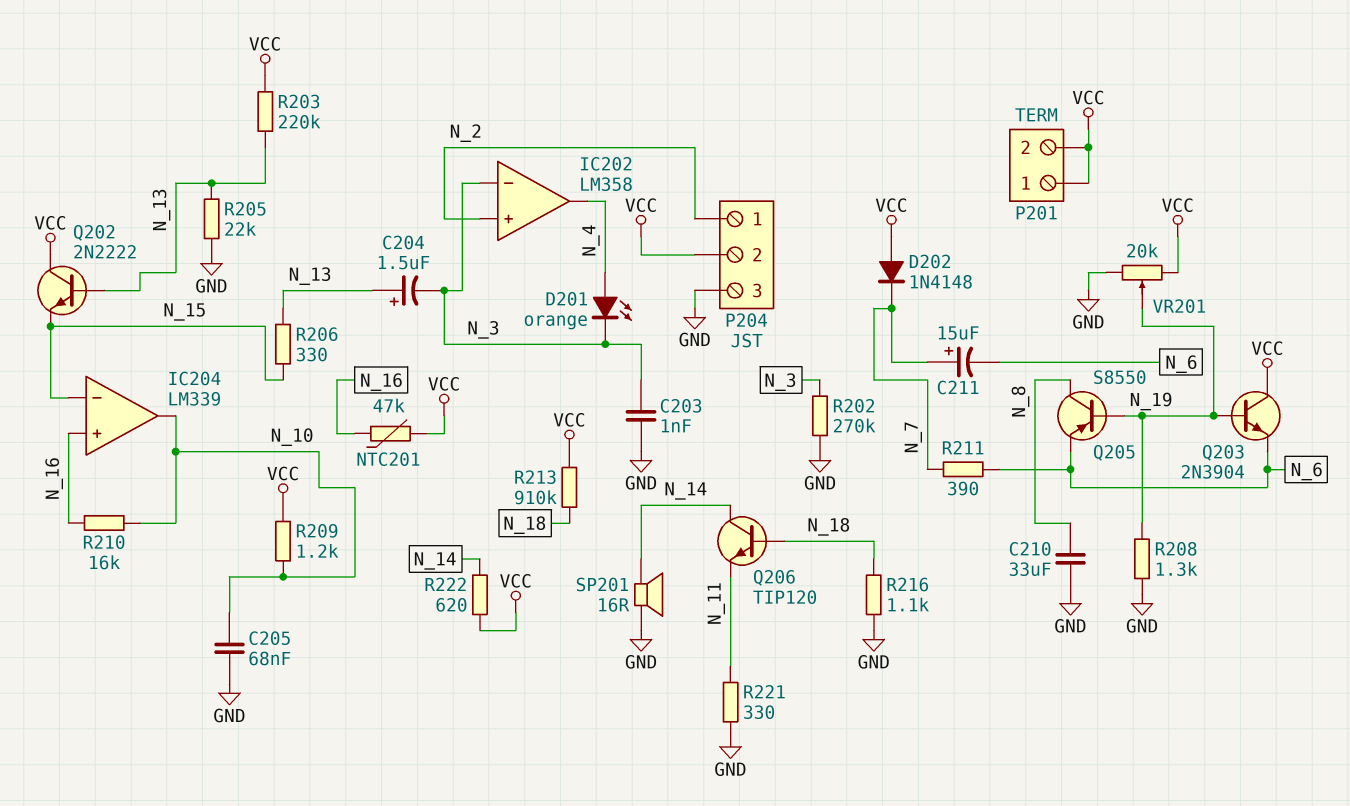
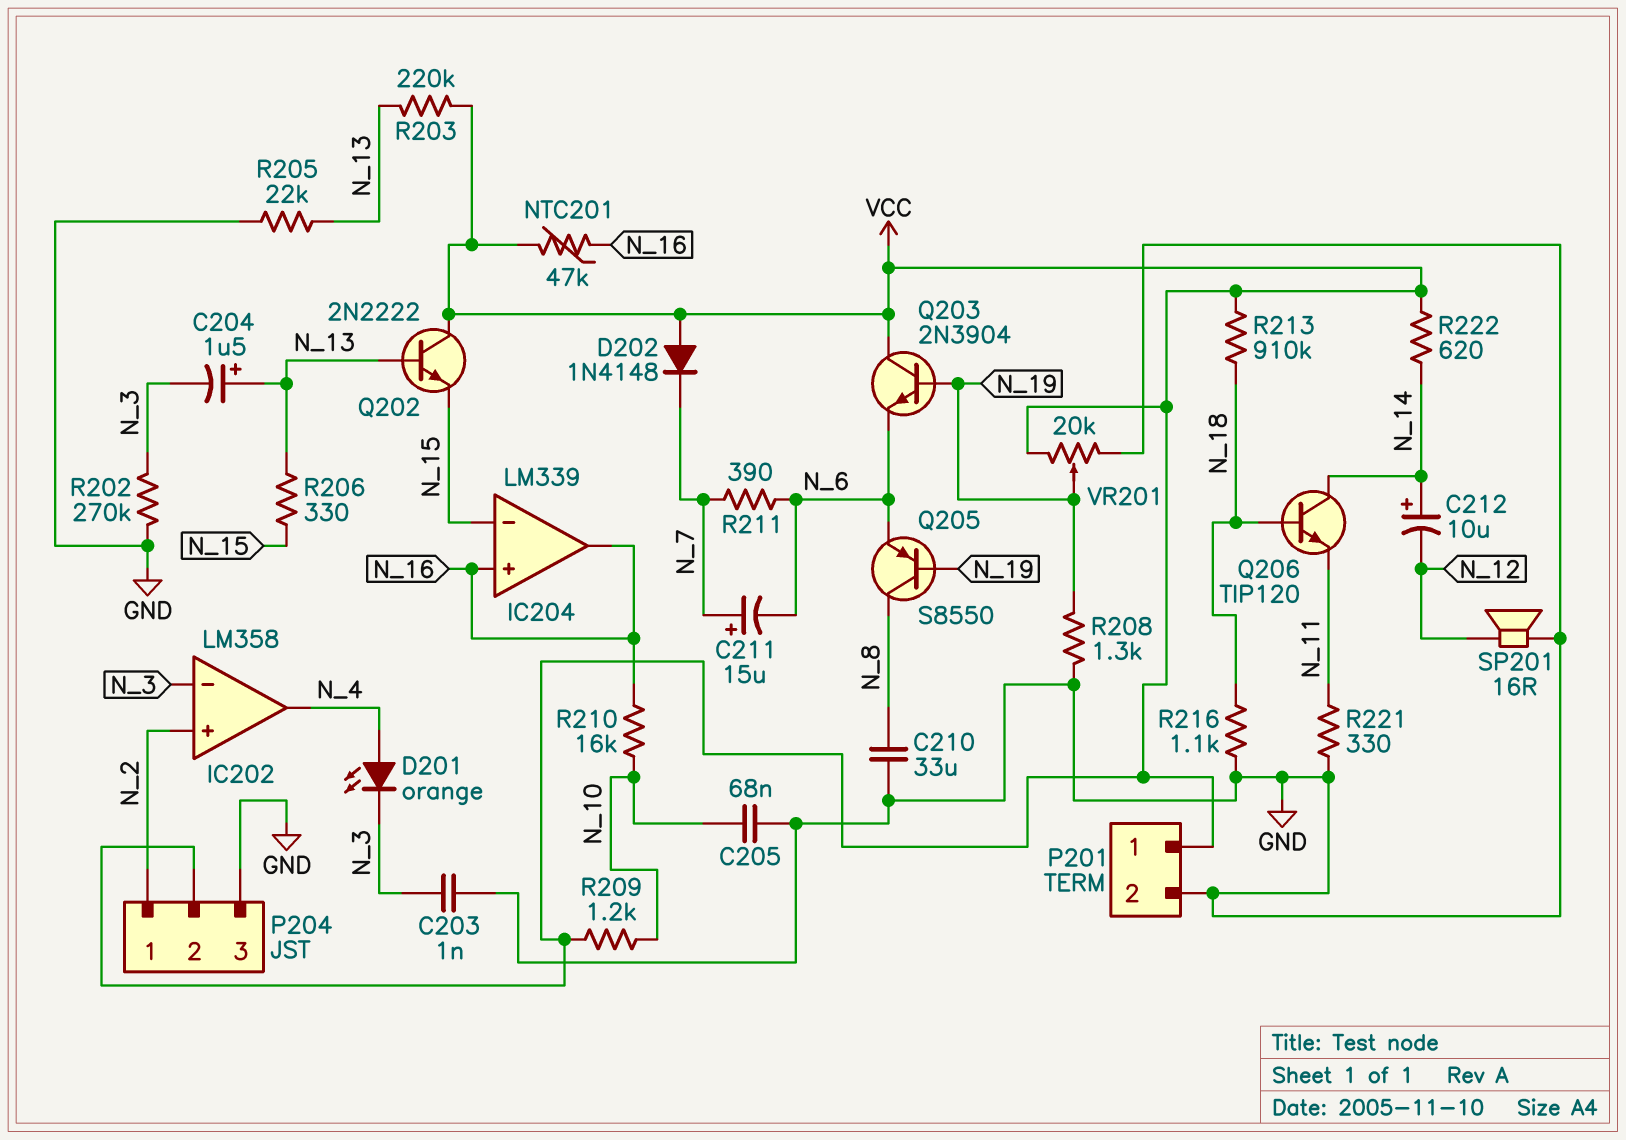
C212: none -> 10uF (plus N_14, minus N_12)
IC204 pin out: N_10 -> N_16
P201 pin 2: VCC -> GND
SP201: speaker 16R (GND, N_14) -> speaker 16R (GND, N_12)

